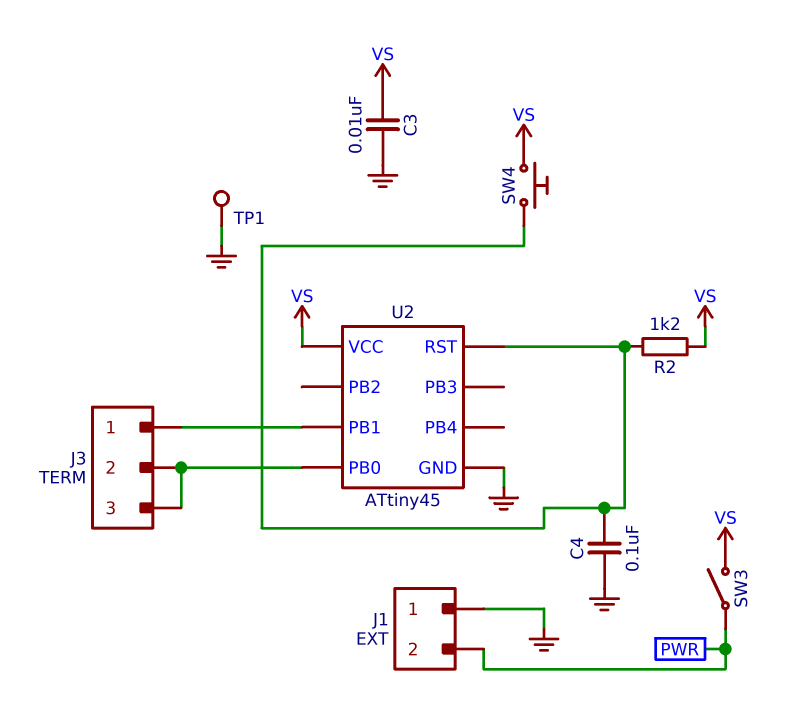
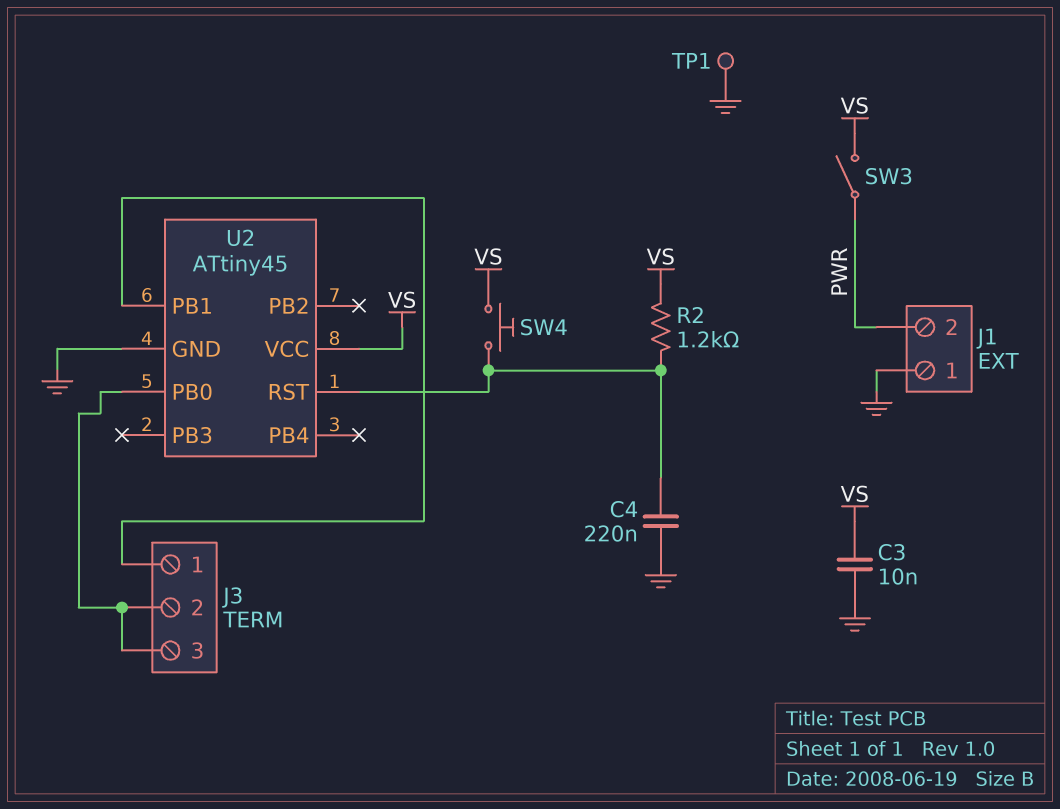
C4: 100nF (GND, U2/RST) -> 220nF (GND, U2/RST)

